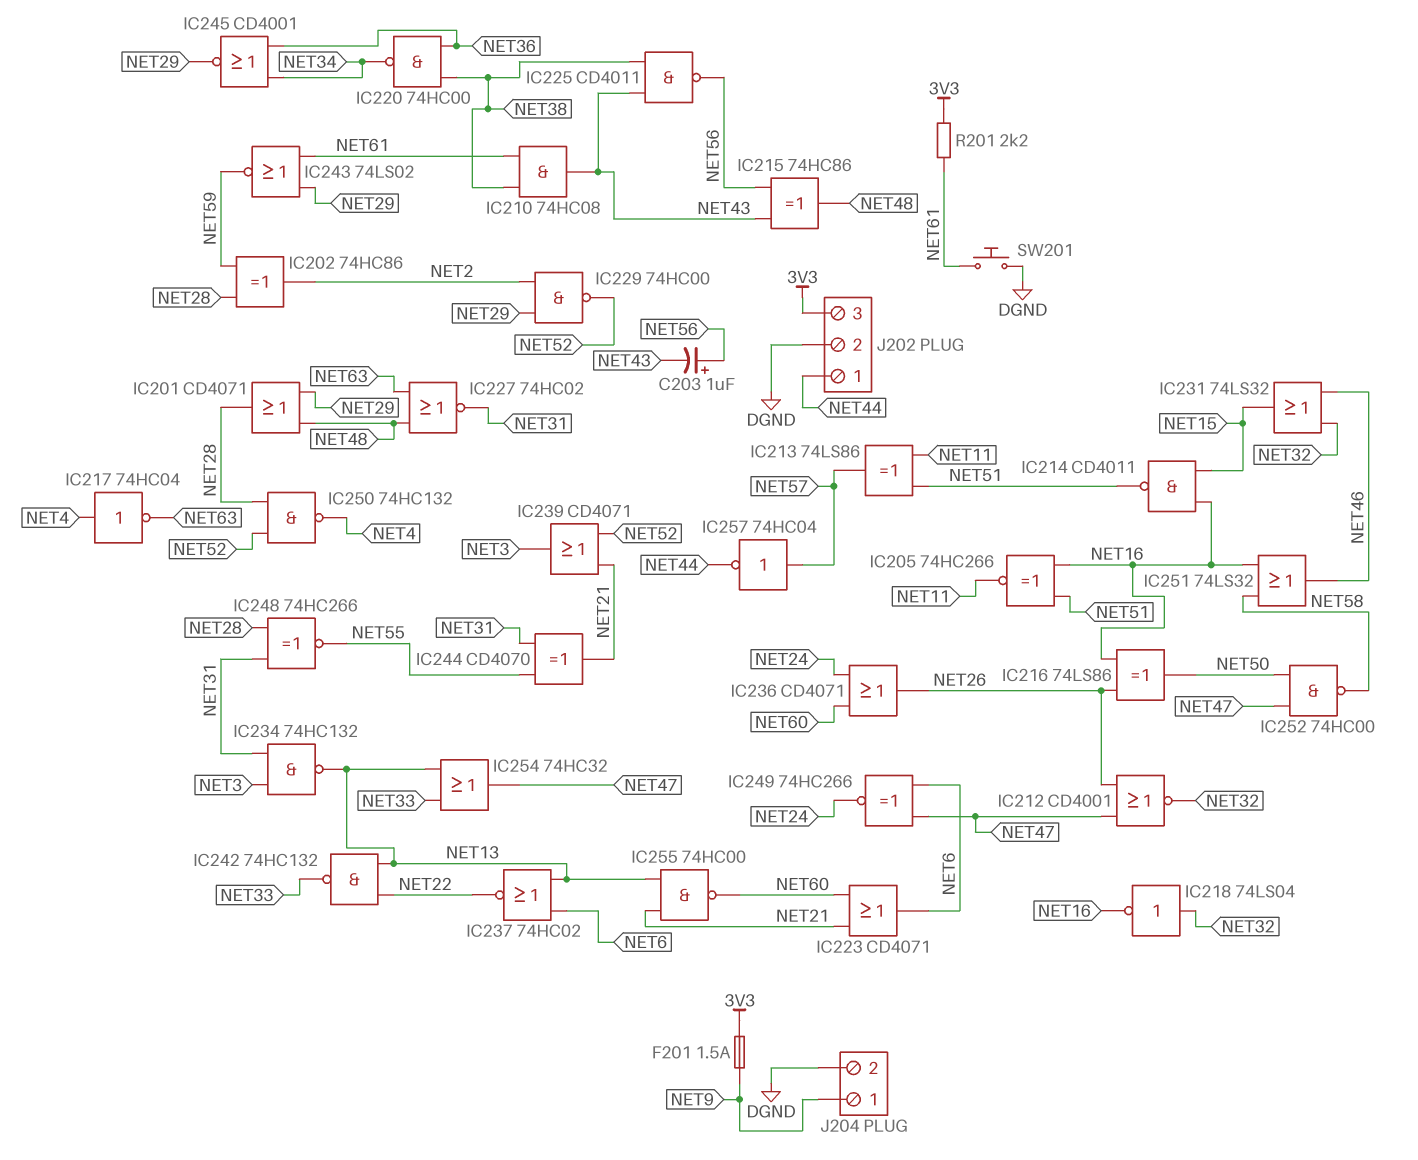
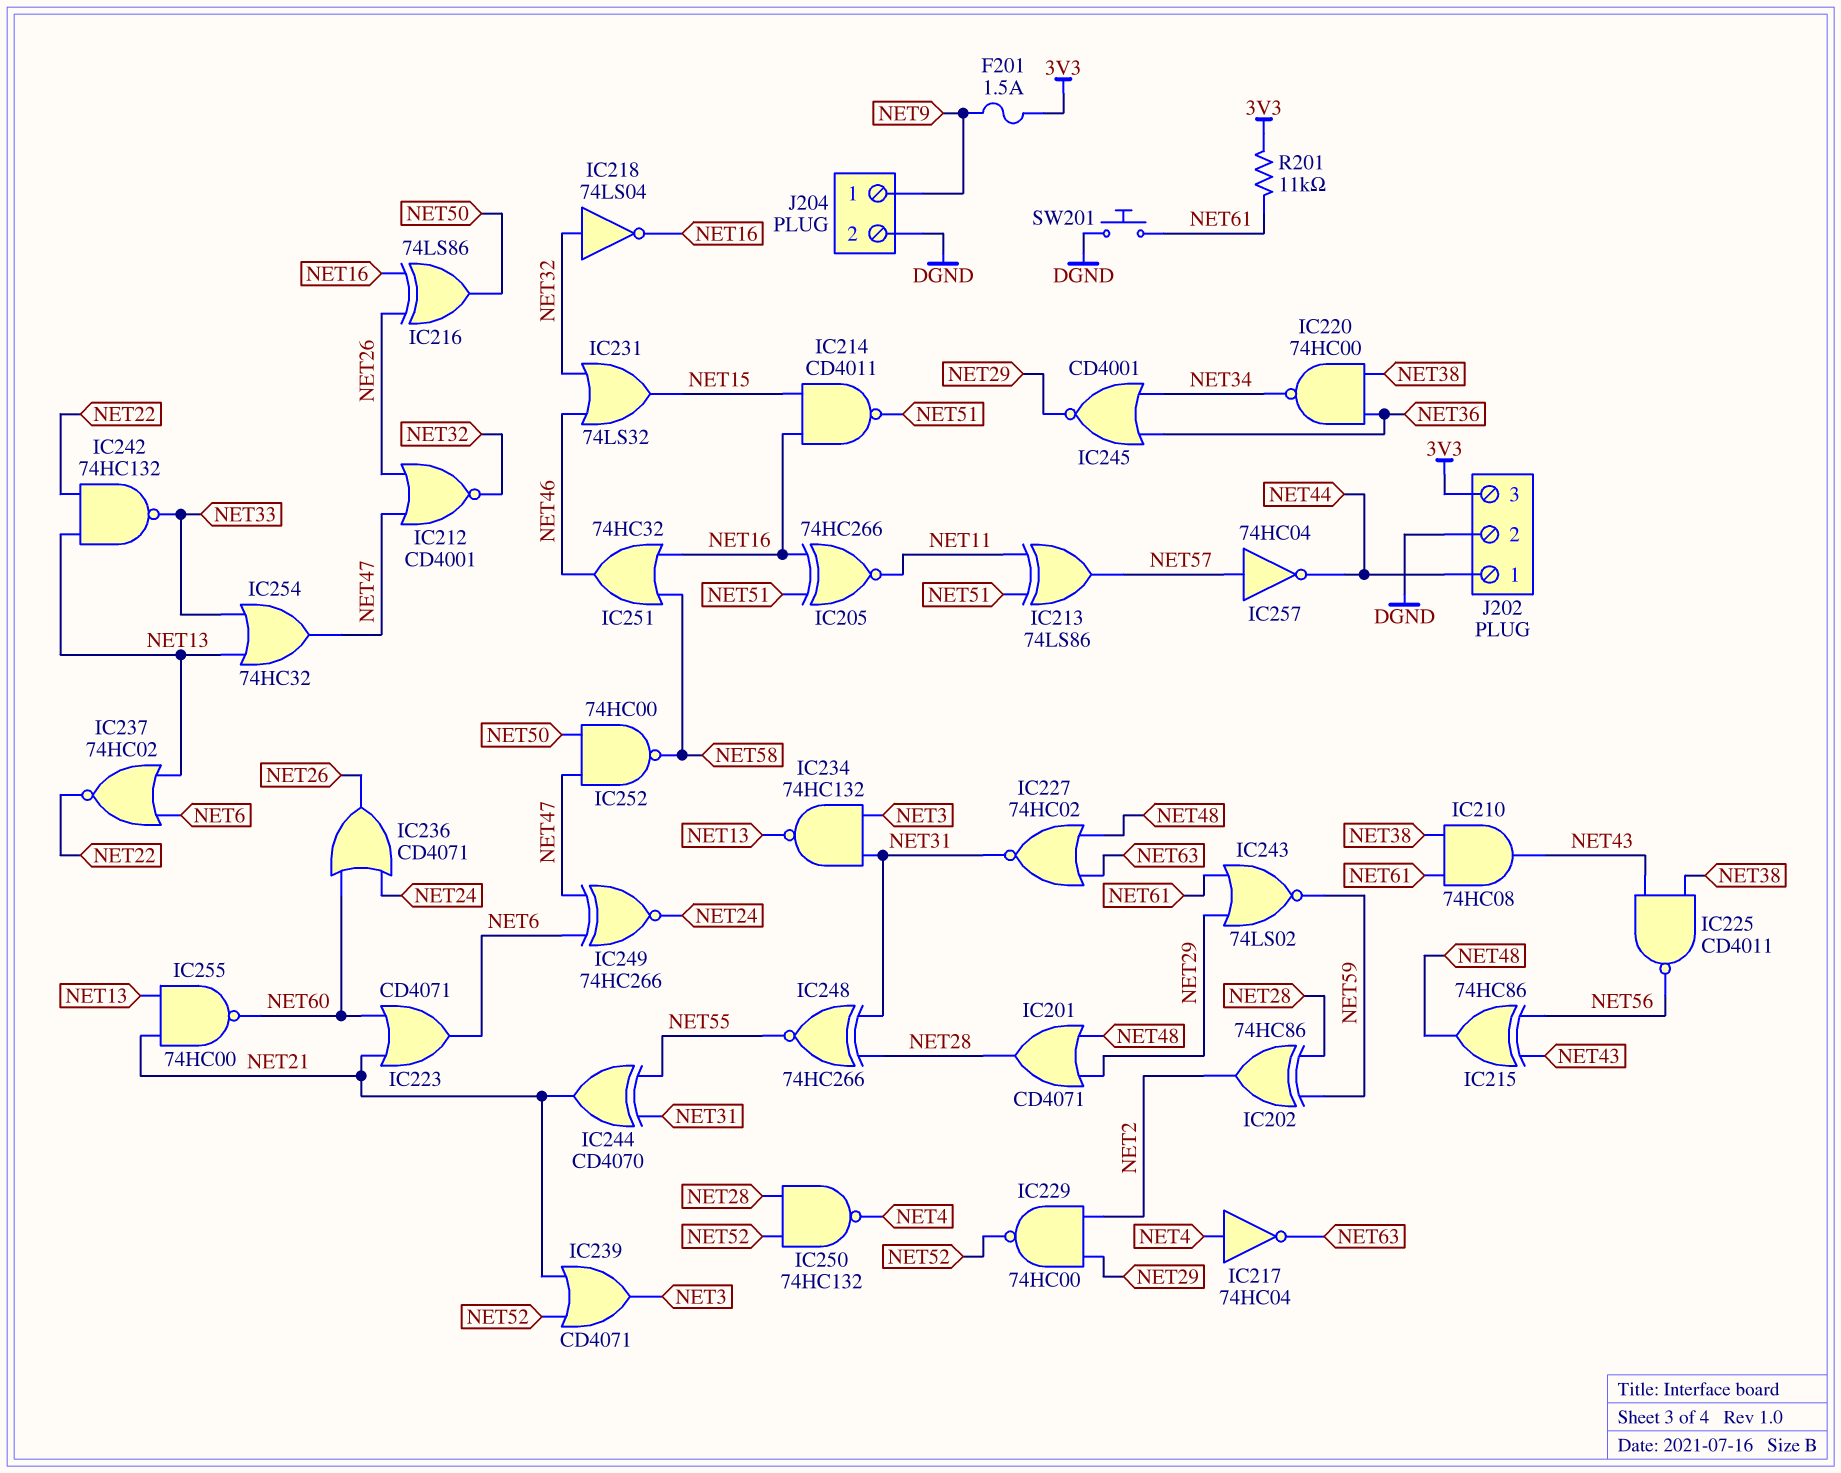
C203: 1uF (plus NET56, minus NET43) -> none
IC251: OR 74LS32 (in NET16, in NET58, out NET46) -> OR 74HC32 (in NET16, in NET58, out NET46)
R201: 2.2k (3V3, NET61) -> 11k (3V3, NET61)

